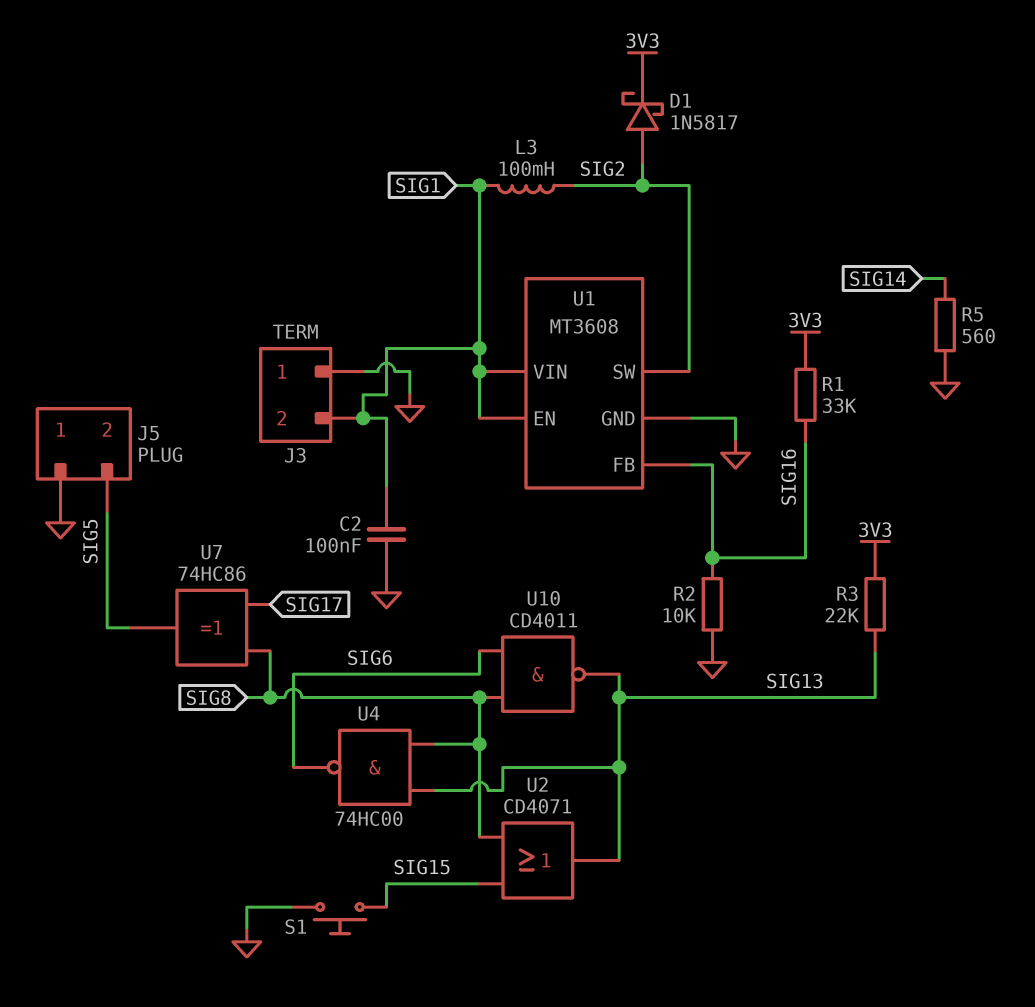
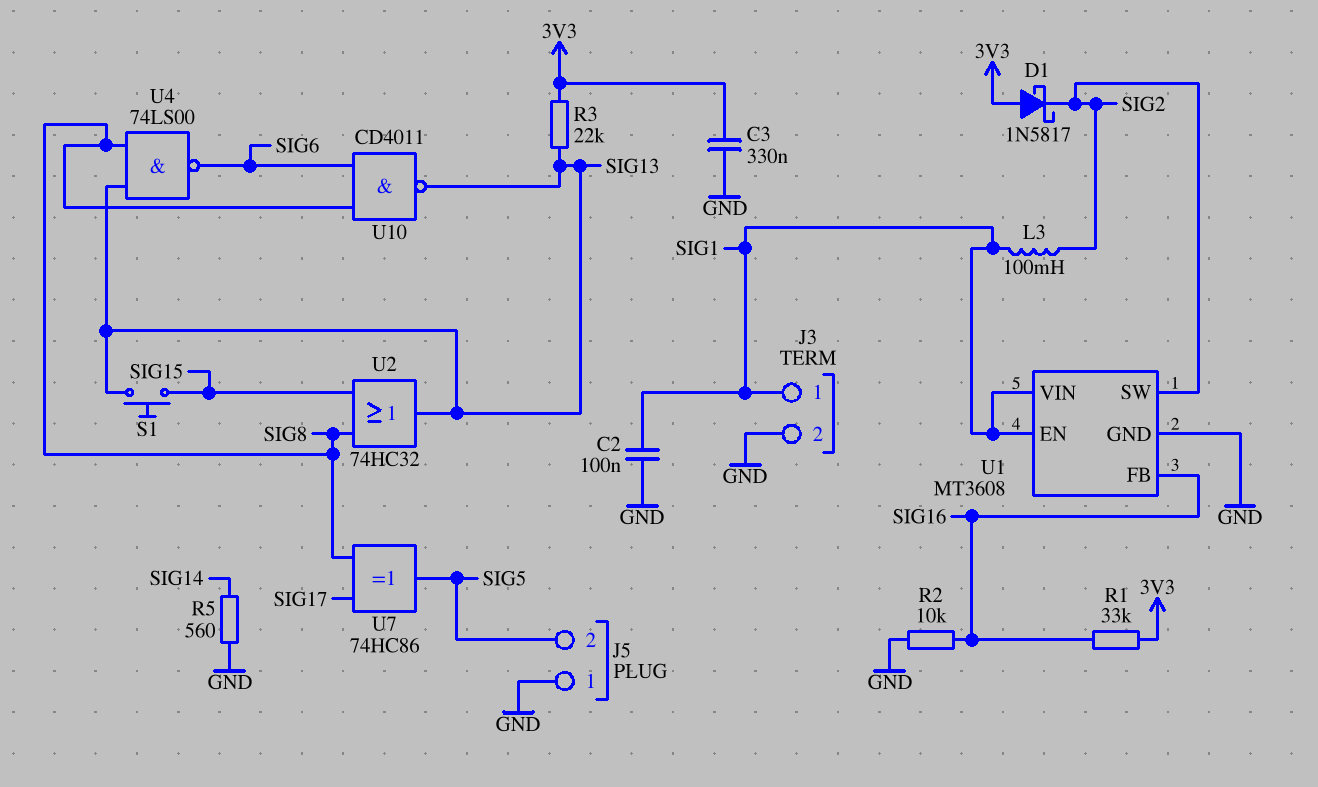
C3: none -> 330nF (3V3, GND)
D1: schottky 1N5817 (A SIG2, K 3V3) -> schottky 1N5817 (A 3V3, K SIG2)
J3 pin 1: GND -> SIG1
J3 pin 2: SIG1 -> GND
S1: button (GND, SIG15) -> button (SIG13, SIG15)
U2: OR CD4071 (in SIG8, in SIG15, out SIG13) -> OR 74HC32 (in SIG8, in SIG15, out SIG13)
U4: NAND 74HC00 (in SIG8, in SIG13, out SIG6) -> NAND 74LS00 (in SIG8, in SIG13, out SIG6)

